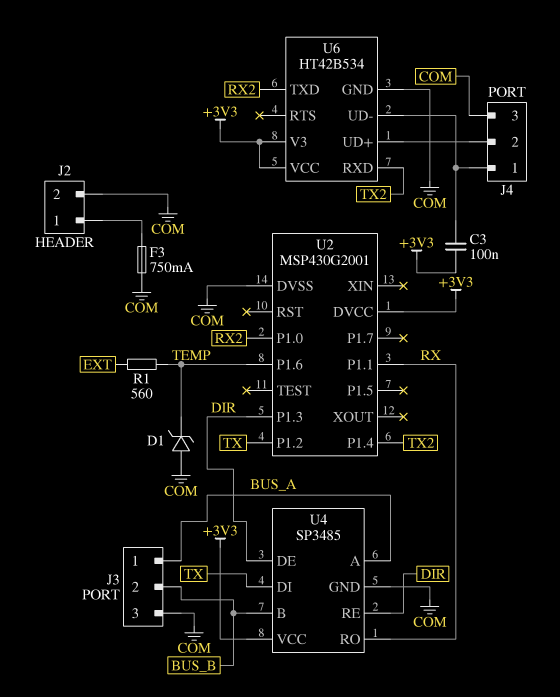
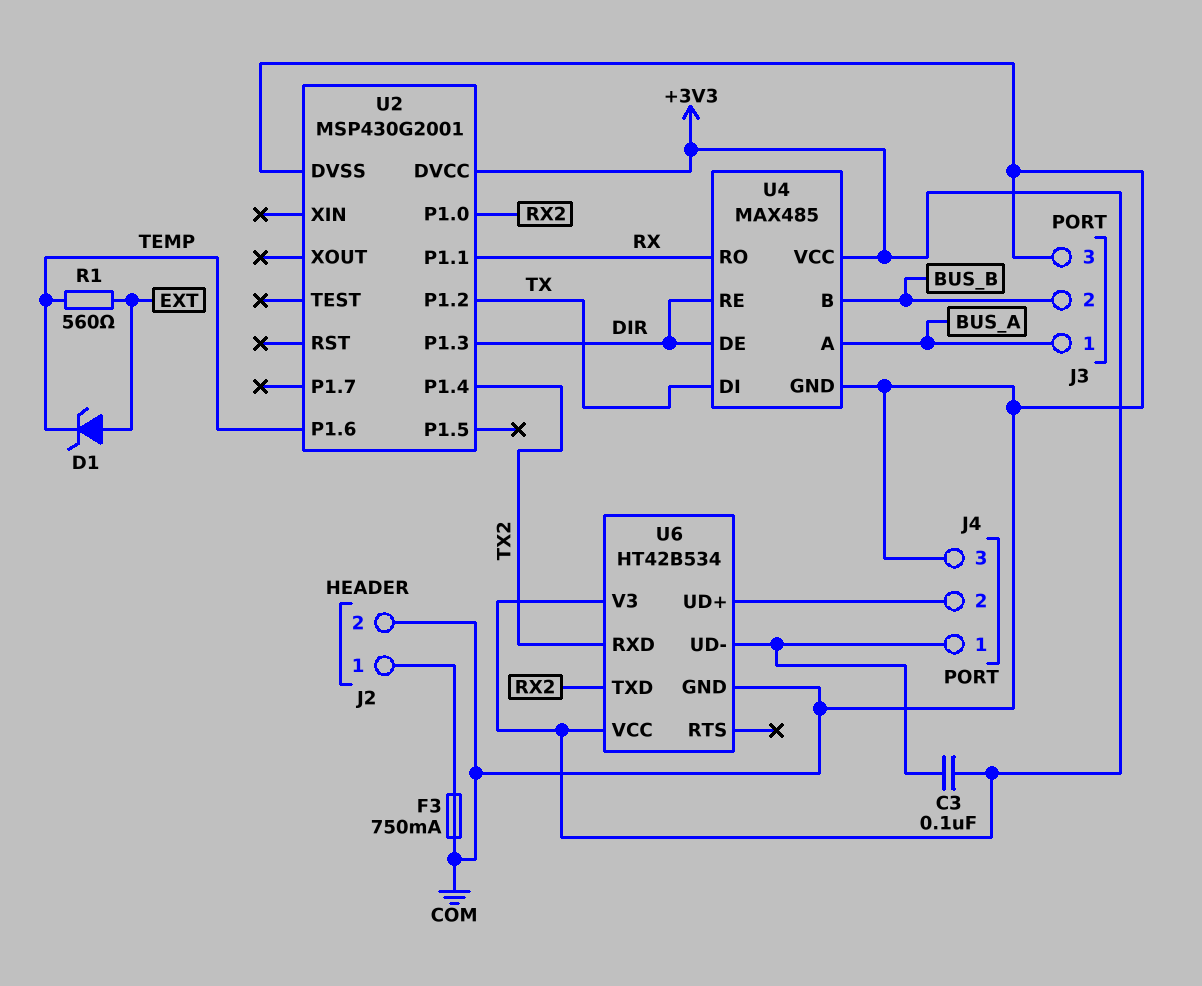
D1: zener (A COM, K TEMP) -> zener (A EXT, K TEMP)
U4: SP3485 -> MAX485

